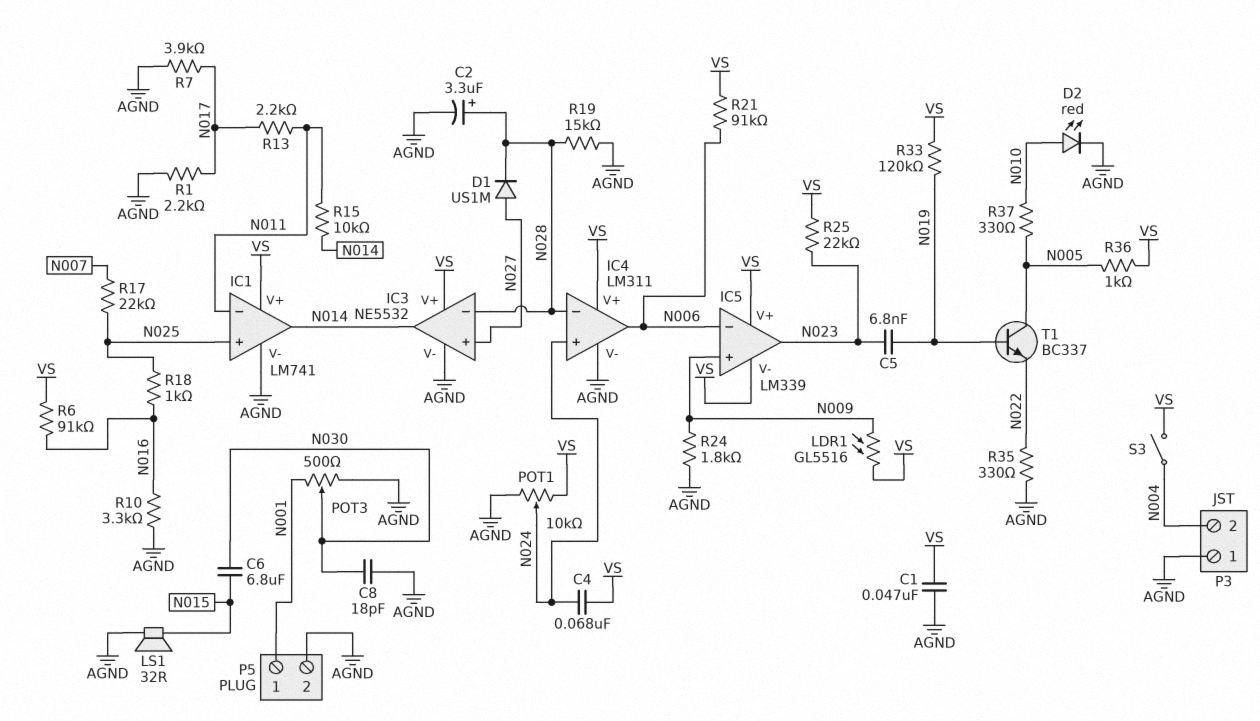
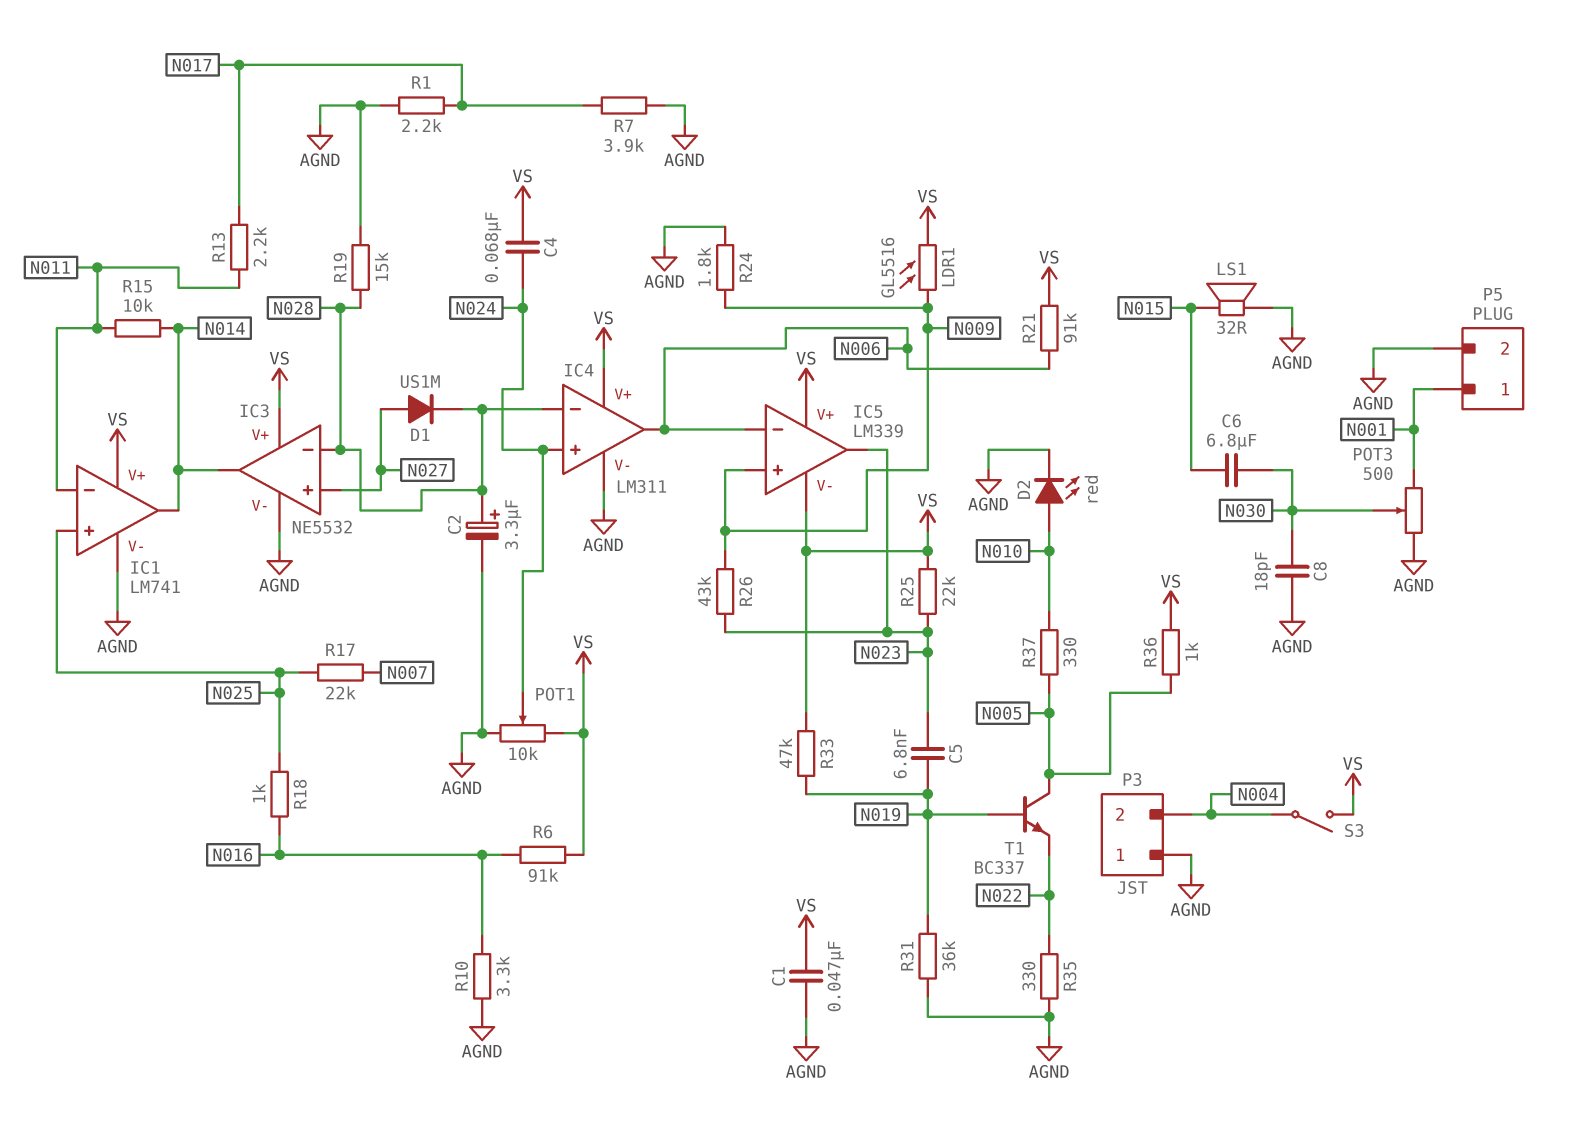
R26: none -> 43k (N009, N023)
R31: none -> 36k (AGND, N019)
R33: 120k (N019, VS) -> 47k (N019, VS)

